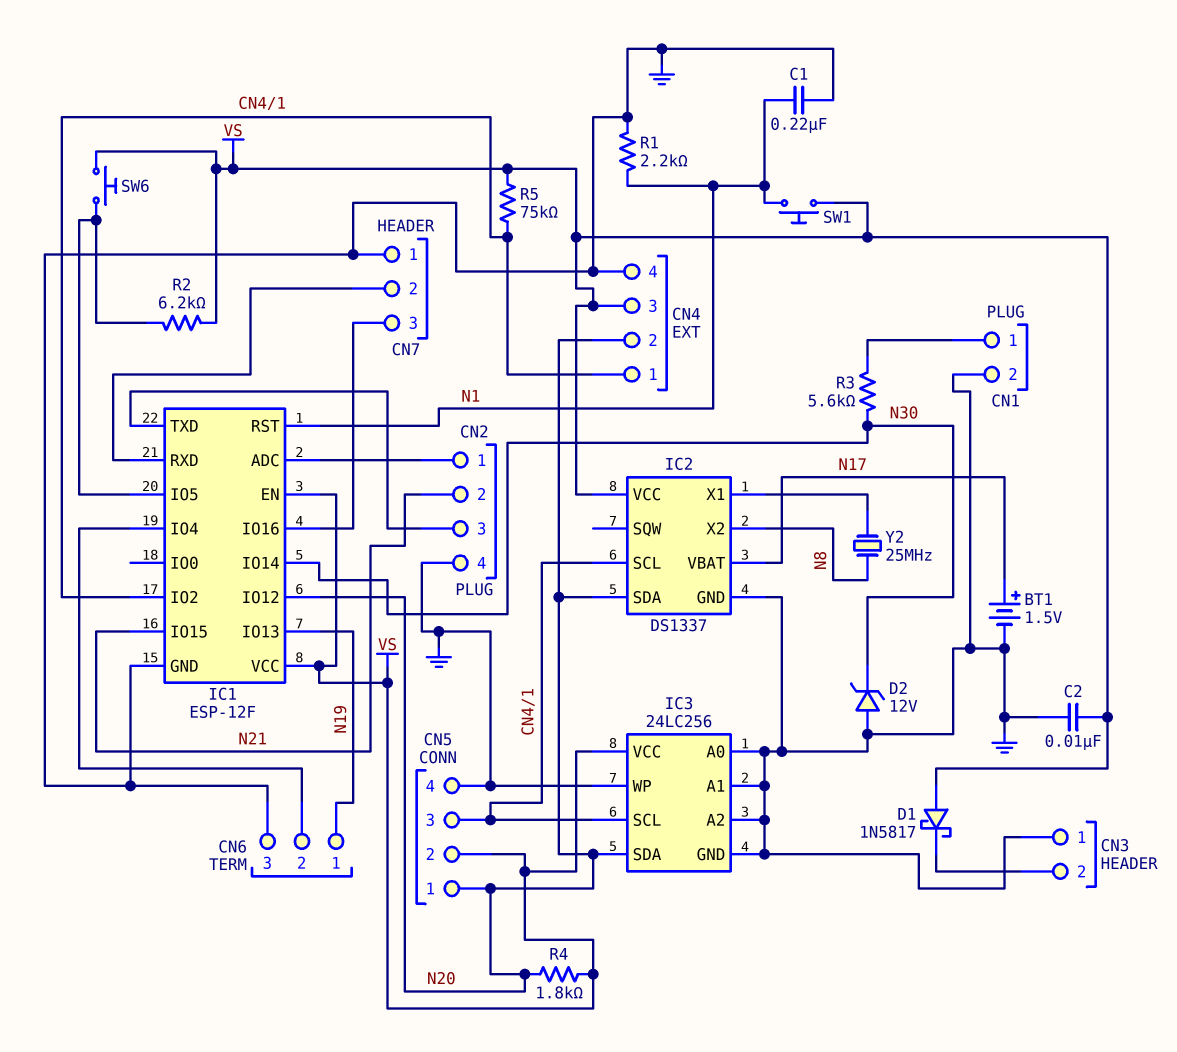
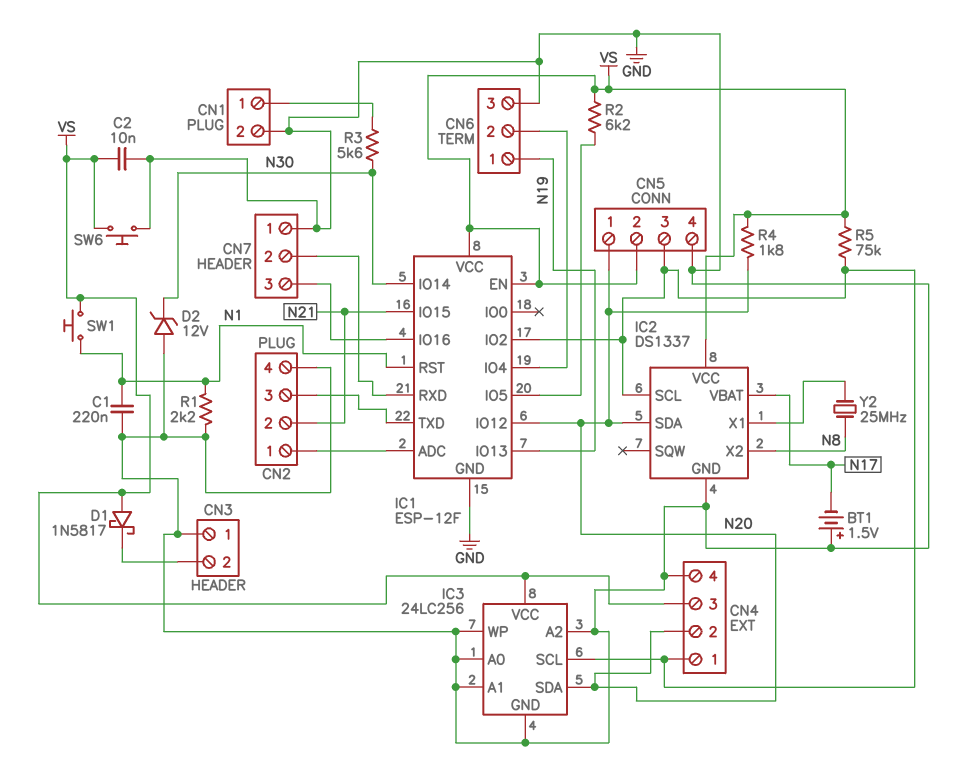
BT1: 1.5V (plus N17, minus GND) -> 1.5V (plus GND, minus N17)
SW6: button (IC1/IO5, VS) -> button (GND, VS)

